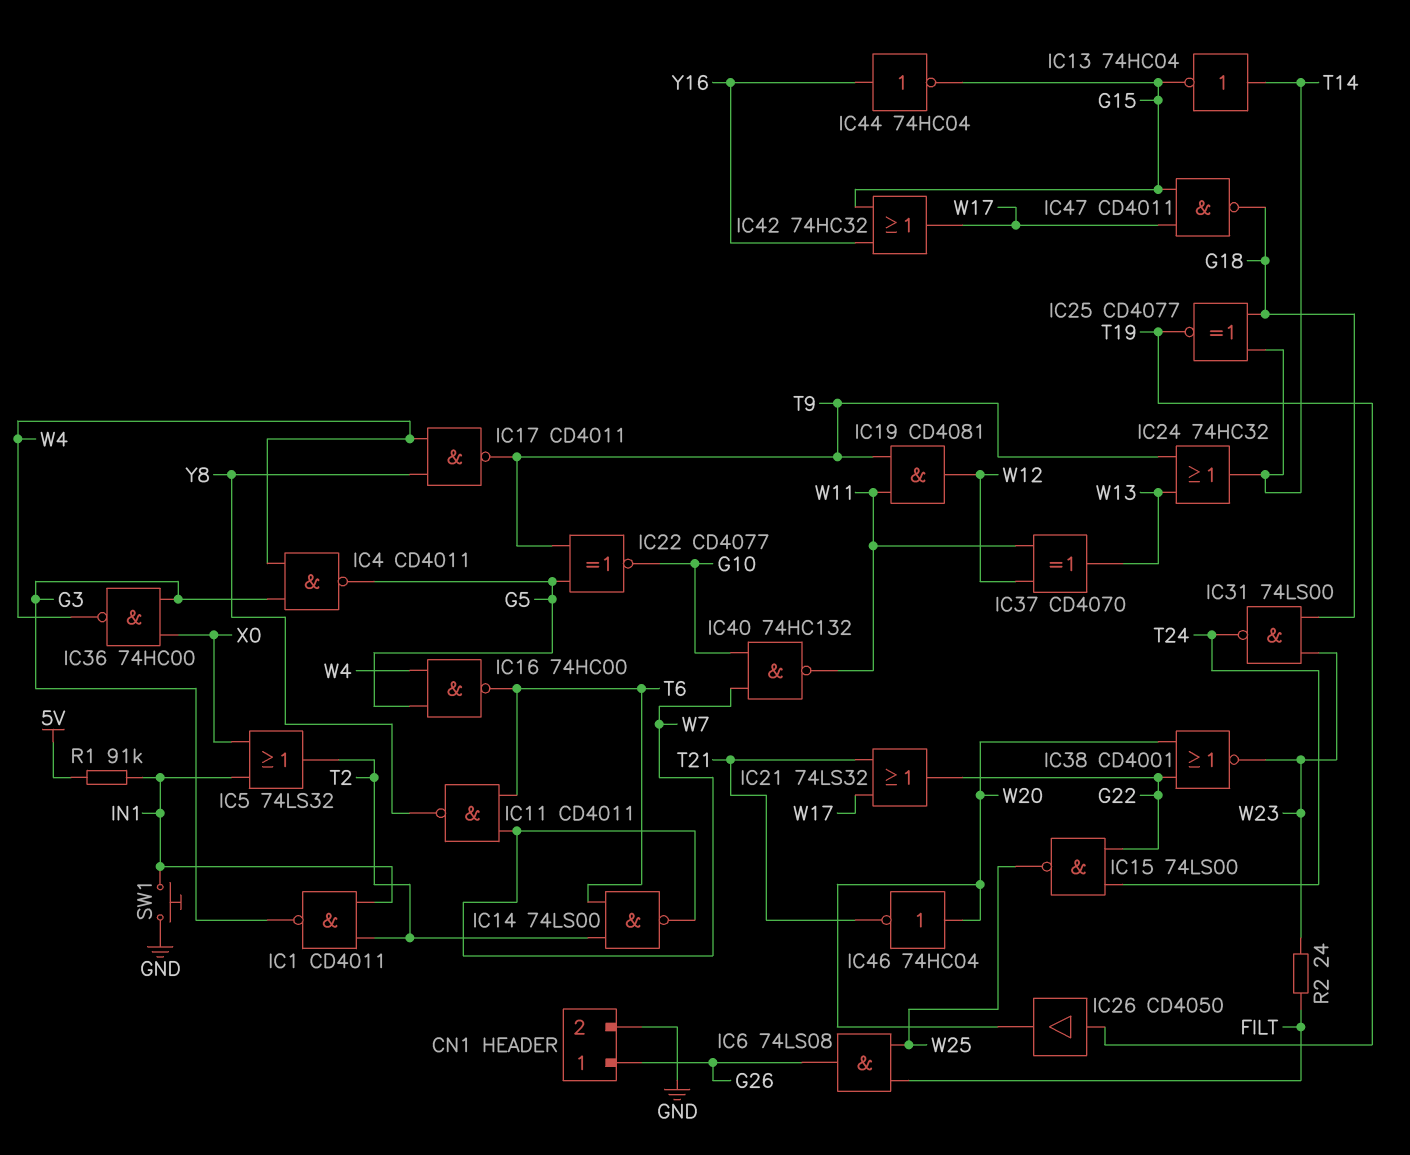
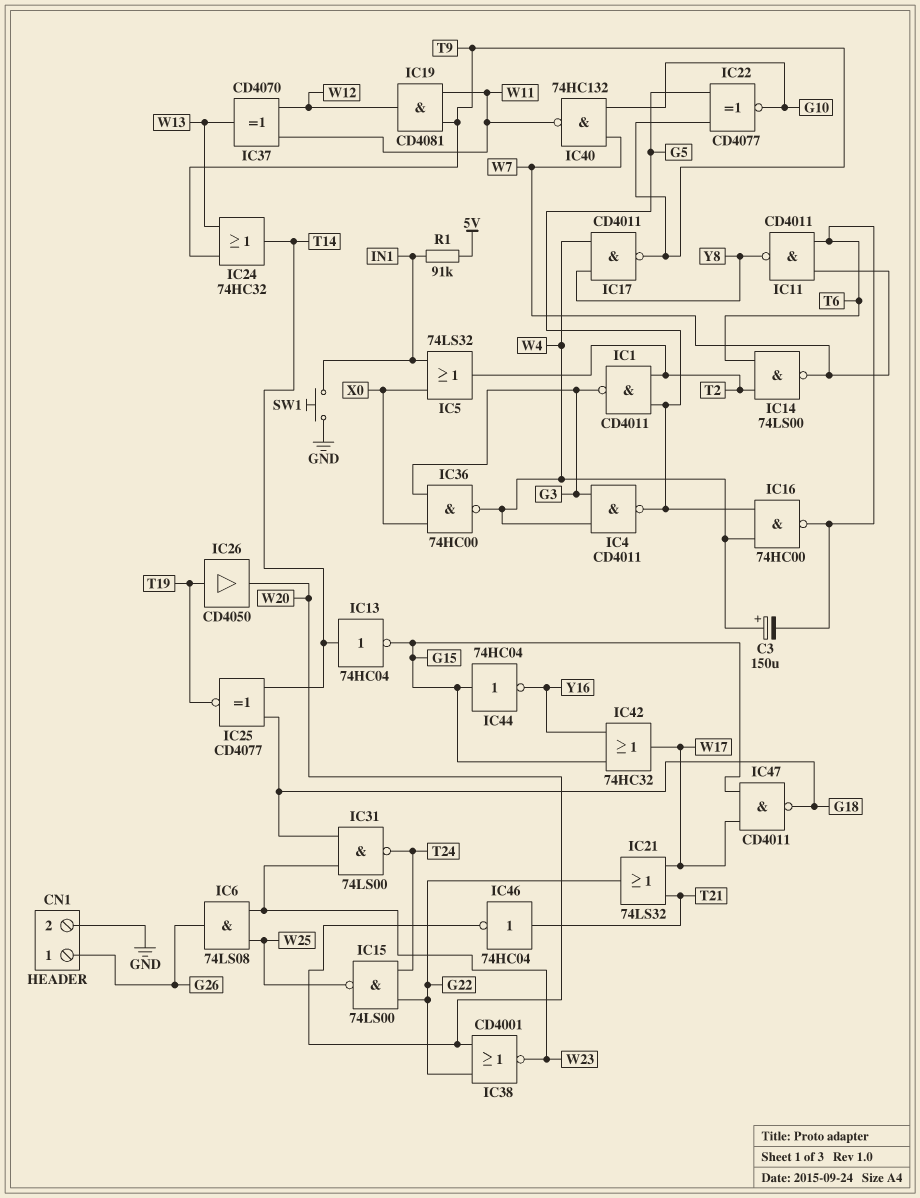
C3: none -> 150uF (plus W4, minus T6)
IC1: NAND CD4011 (in IN1, in T2, out G3) -> NAND CD4011 (in G5, in T2, out G3)
IC6: AND 74LS08 (in FILT, in W25, out G26) -> AND 74LS08 (in W23, in W25, out G26)
IC44: NOT 74HC04 (in Y16, out G15) -> NOT 74HC04 (in G15, out Y16)
IC46: NOT 74HC04 (in W20, out T21) -> NOT 74HC04 (in T21, out W20)
R2: 24 (FILT, W23) -> none

